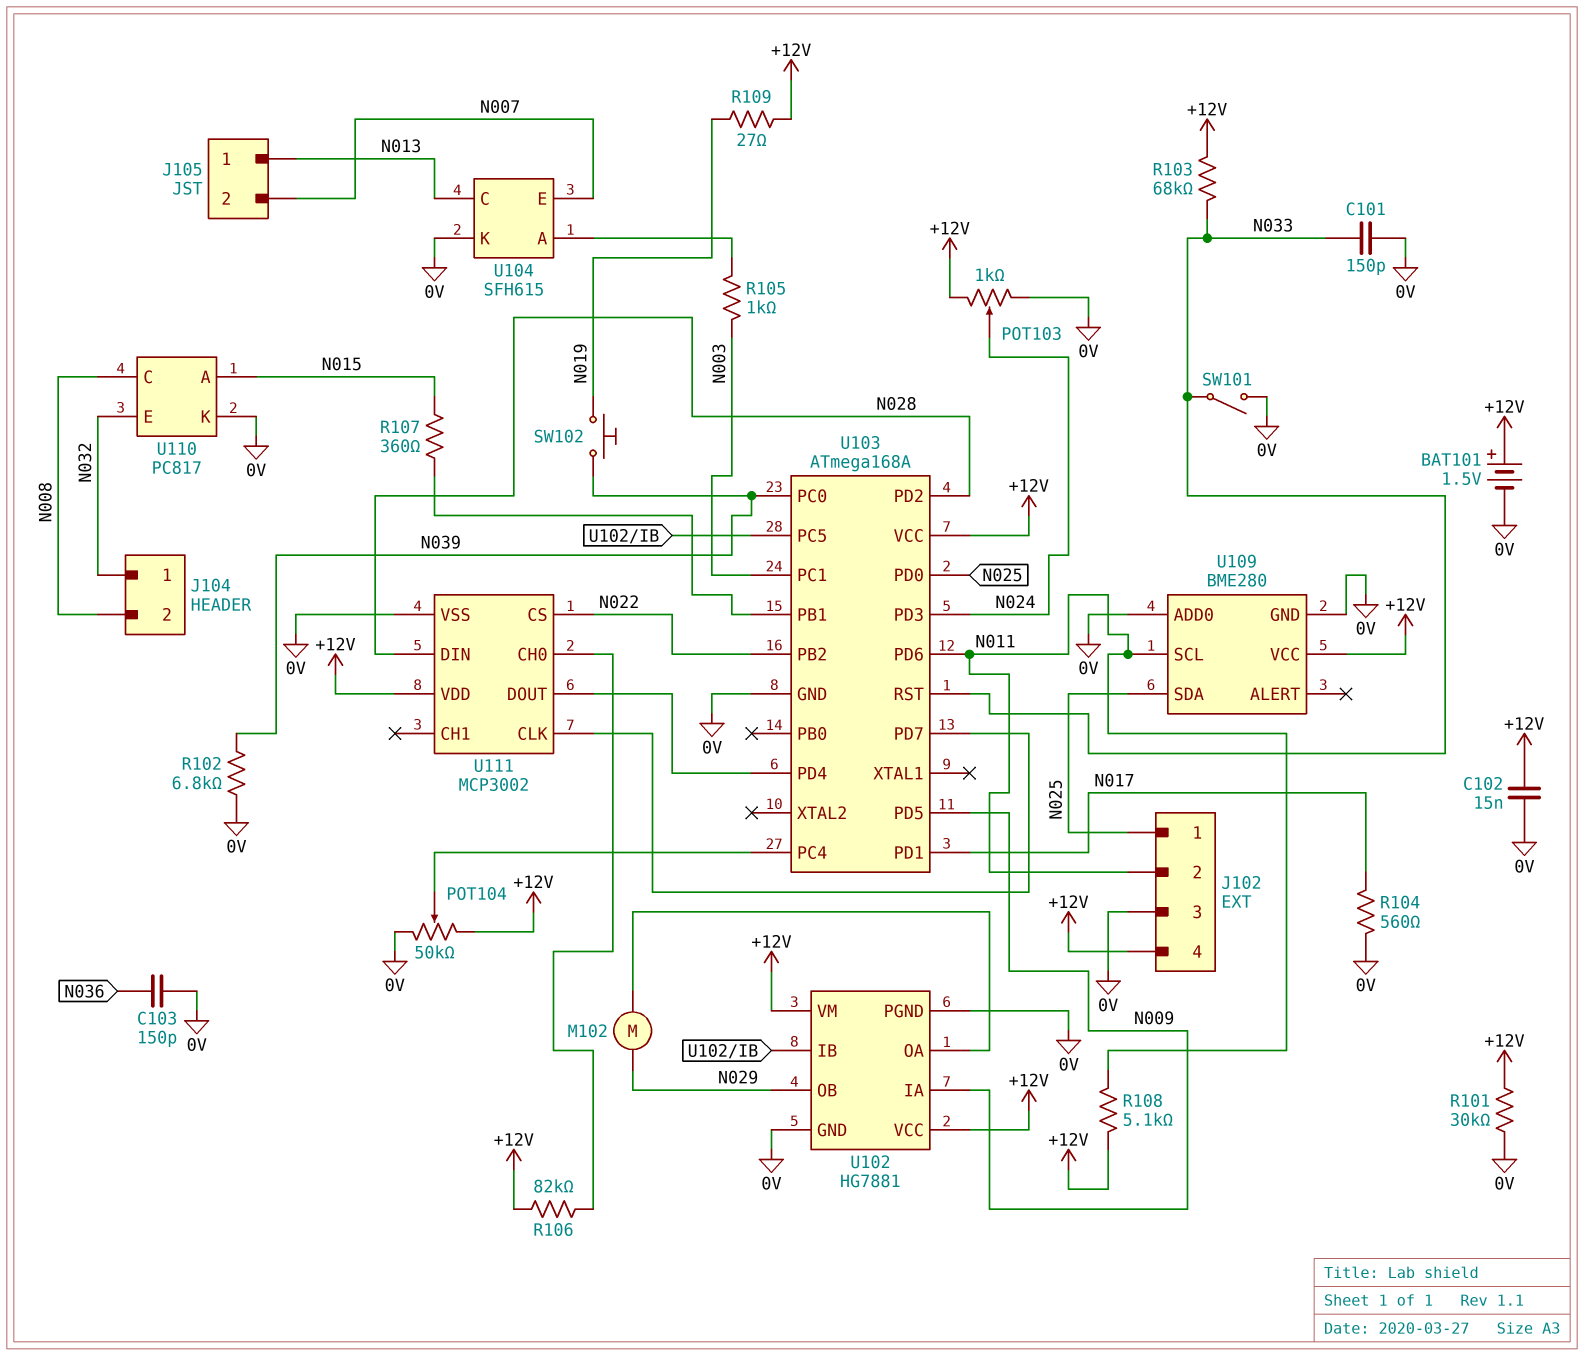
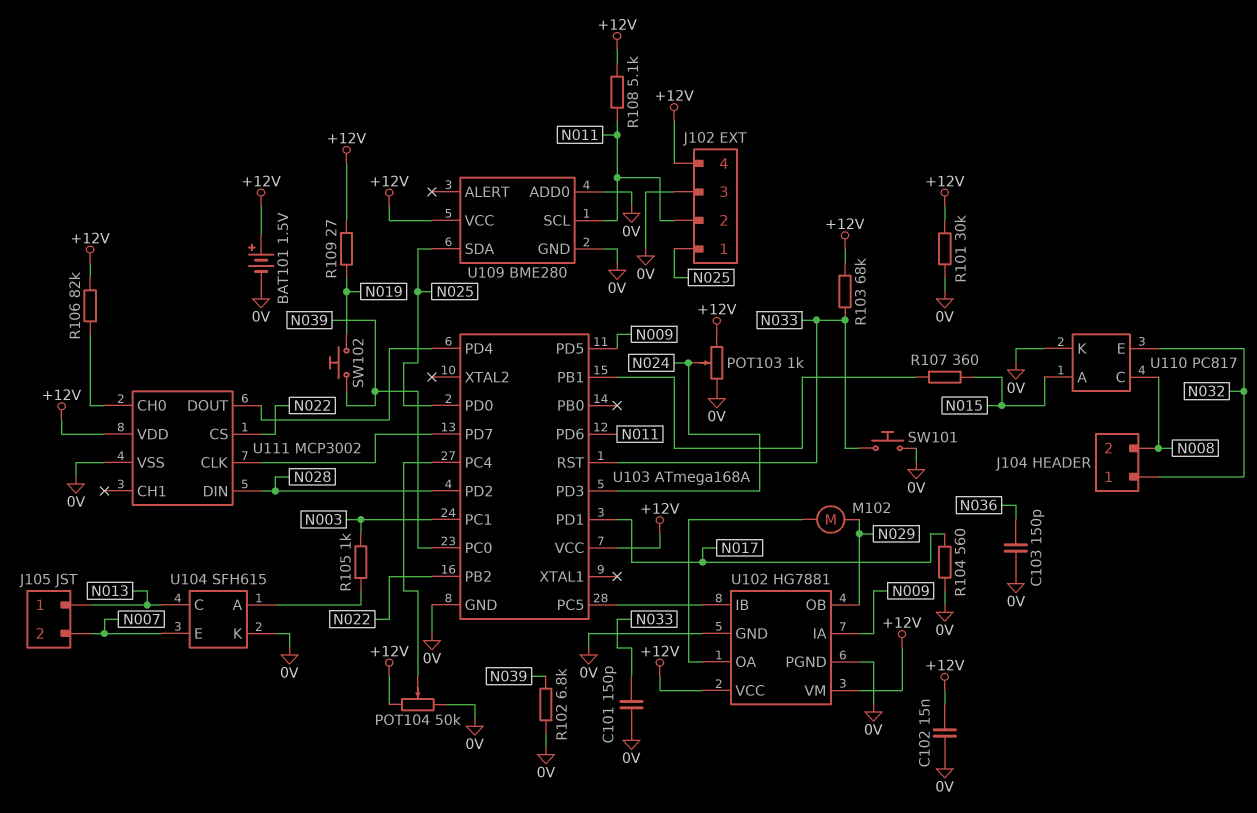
SW101: switch (0V, N033) -> button (0V, N033)

